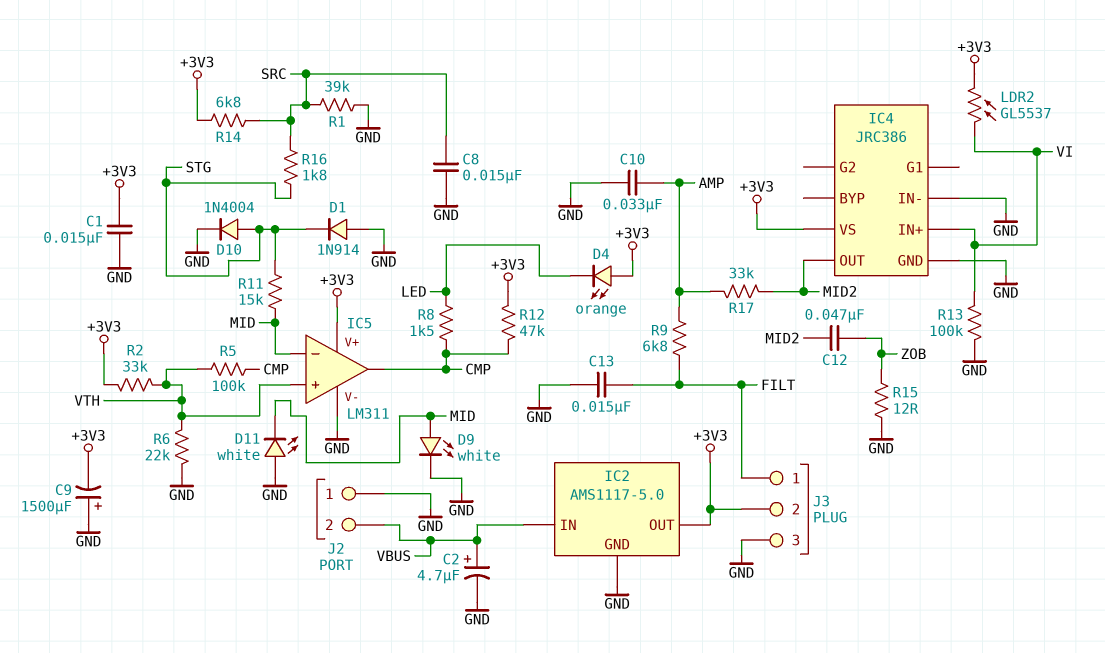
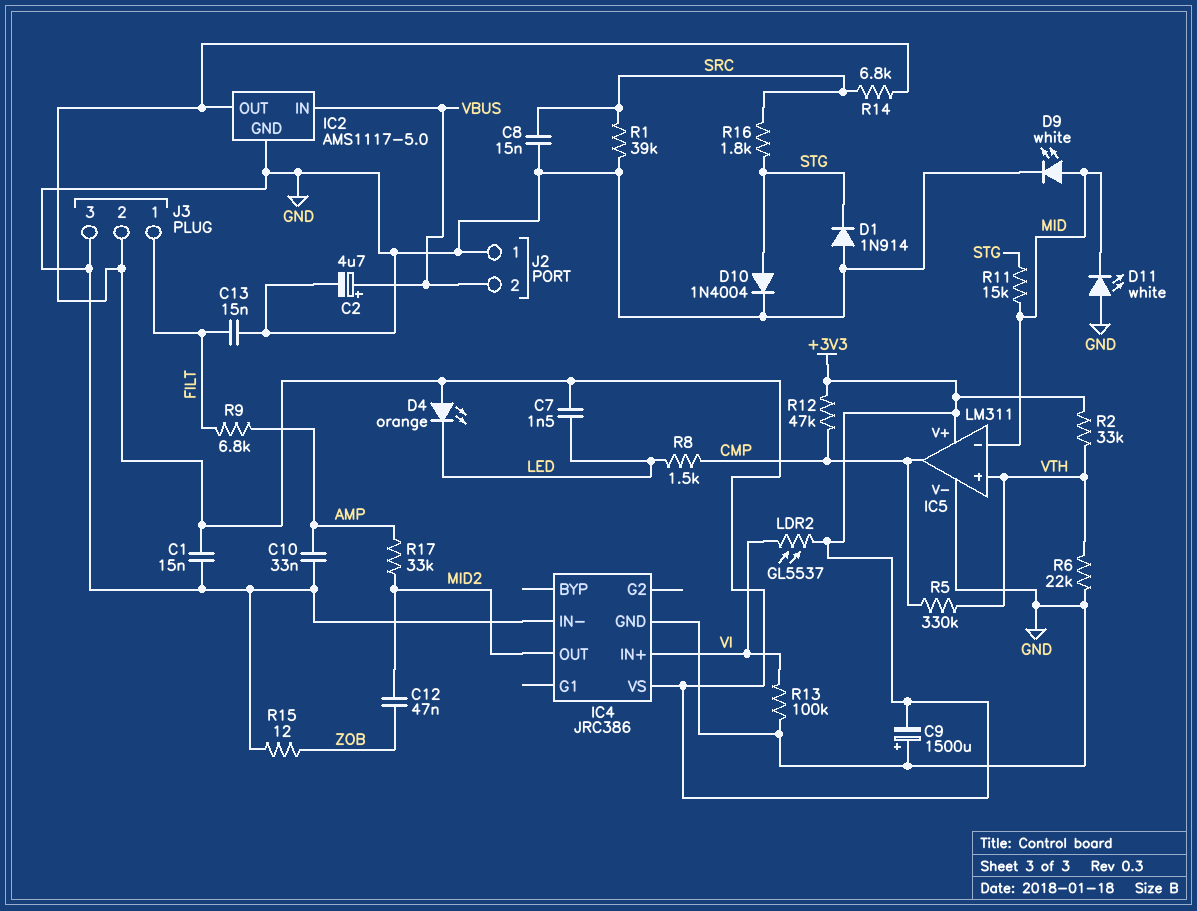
C7: none -> 1.5nF (+3V3, LED)
R5: 100k (CMP, VTH) -> 330k (CMP, VTH)

